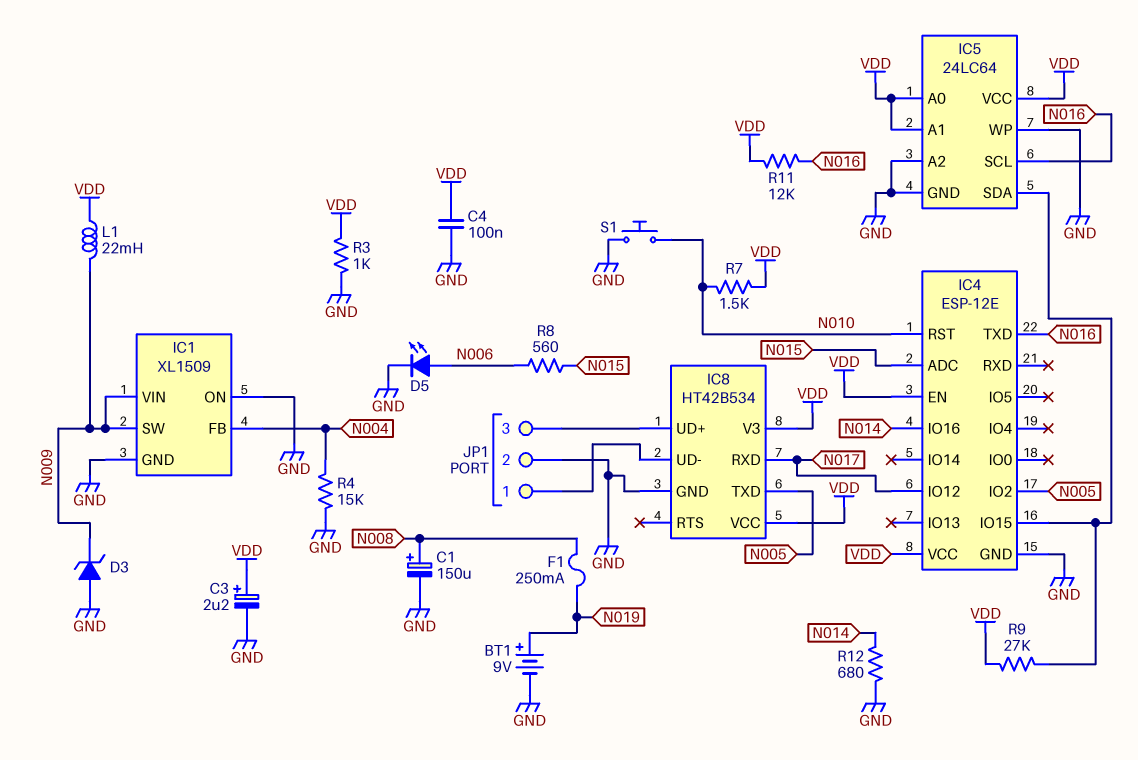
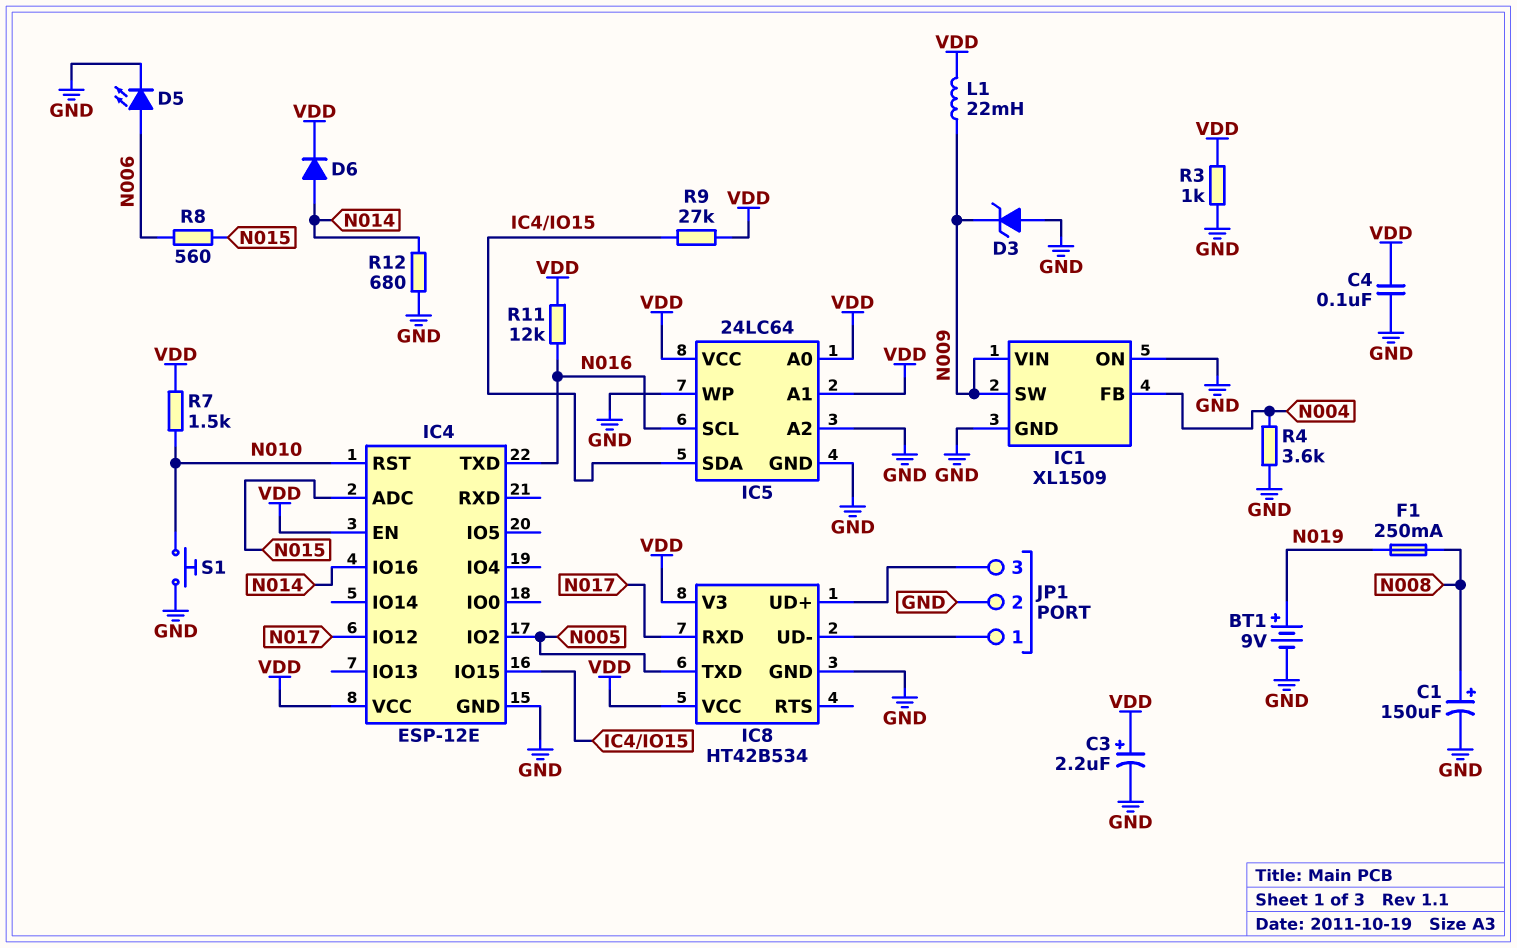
D6: none -> diode (A N014, K VDD)
R4: 15k (GND, N004) -> 3.6k (GND, N004)

